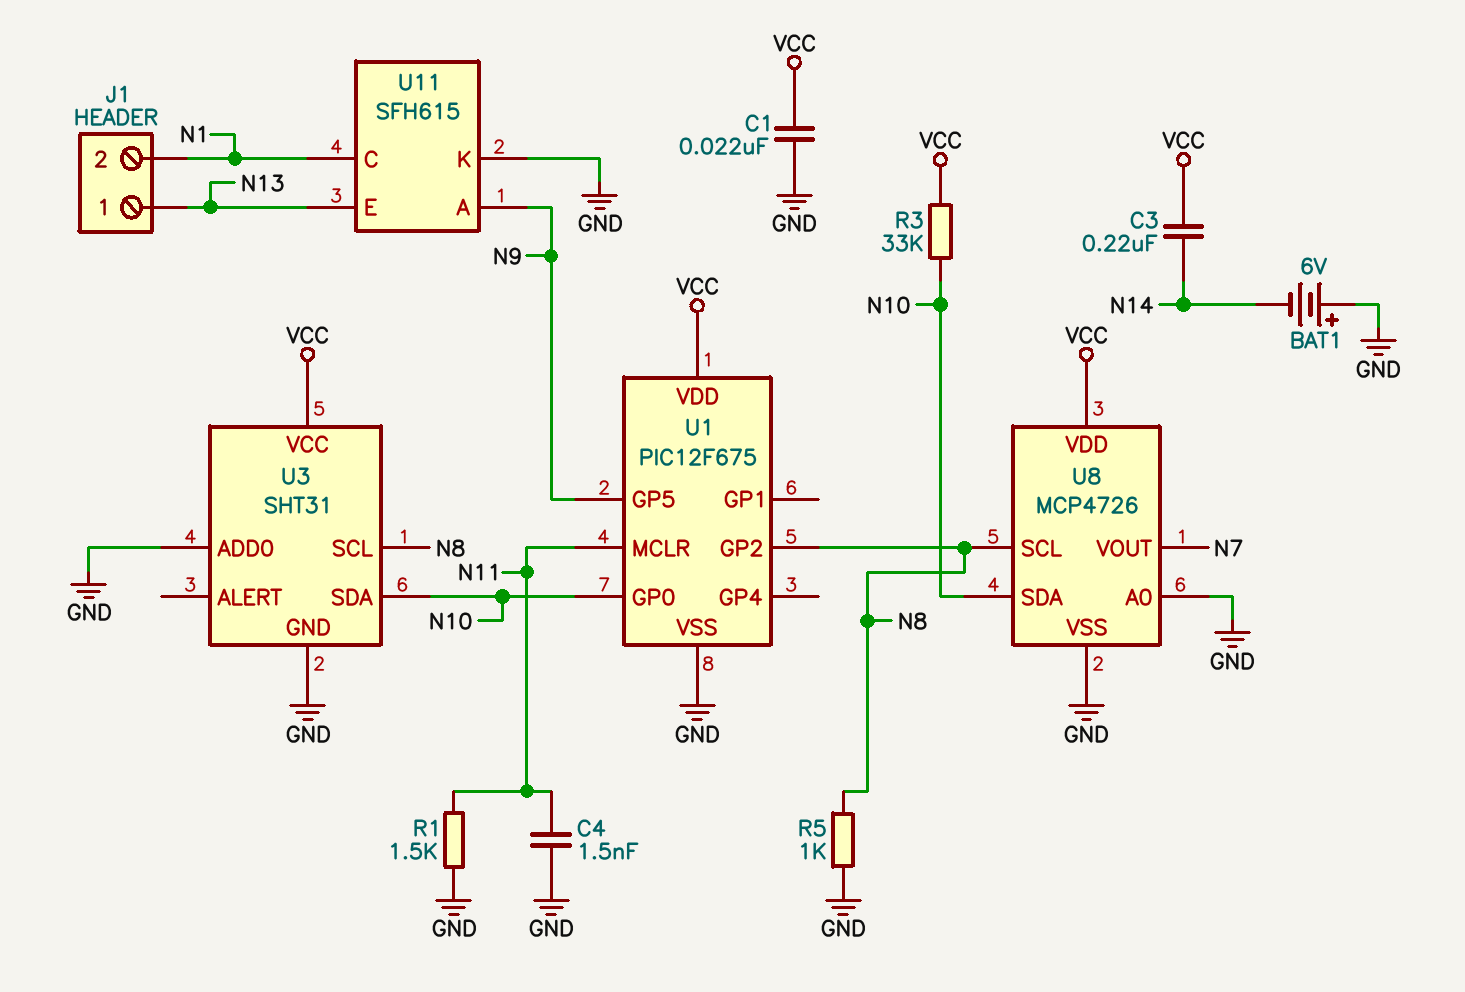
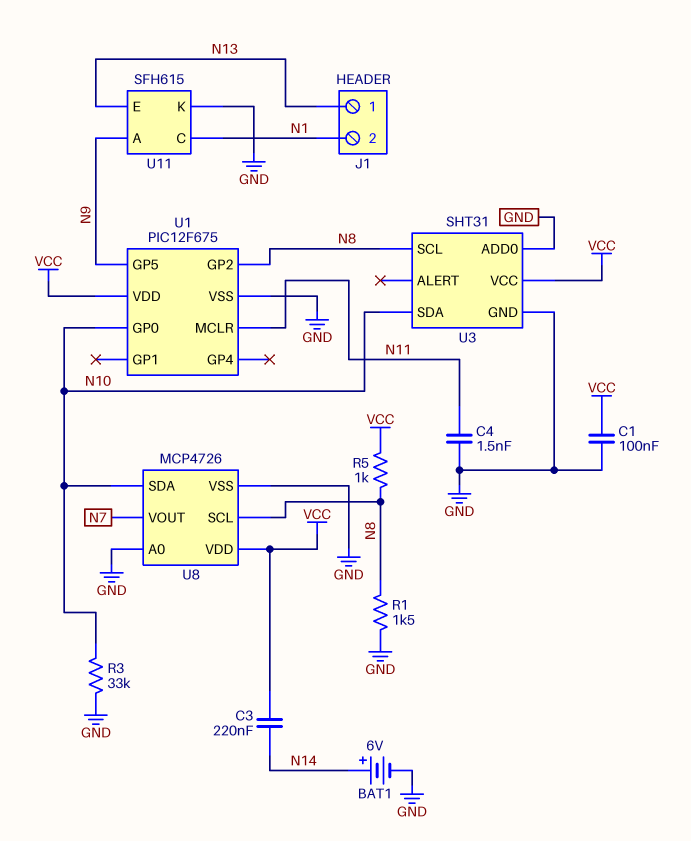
BAT1: 6V (plus GND, minus N14) -> 6V (plus N14, minus GND)
C1: 22nF (GND, VCC) -> 100nF (GND, VCC)
R1: 1.5k (GND, N11) -> 1.5k (GND, N8)
R3: 33k (N10, VCC) -> 33k (GND, N10)
R5: 1k (GND, N8) -> 1k (N8, VCC)

